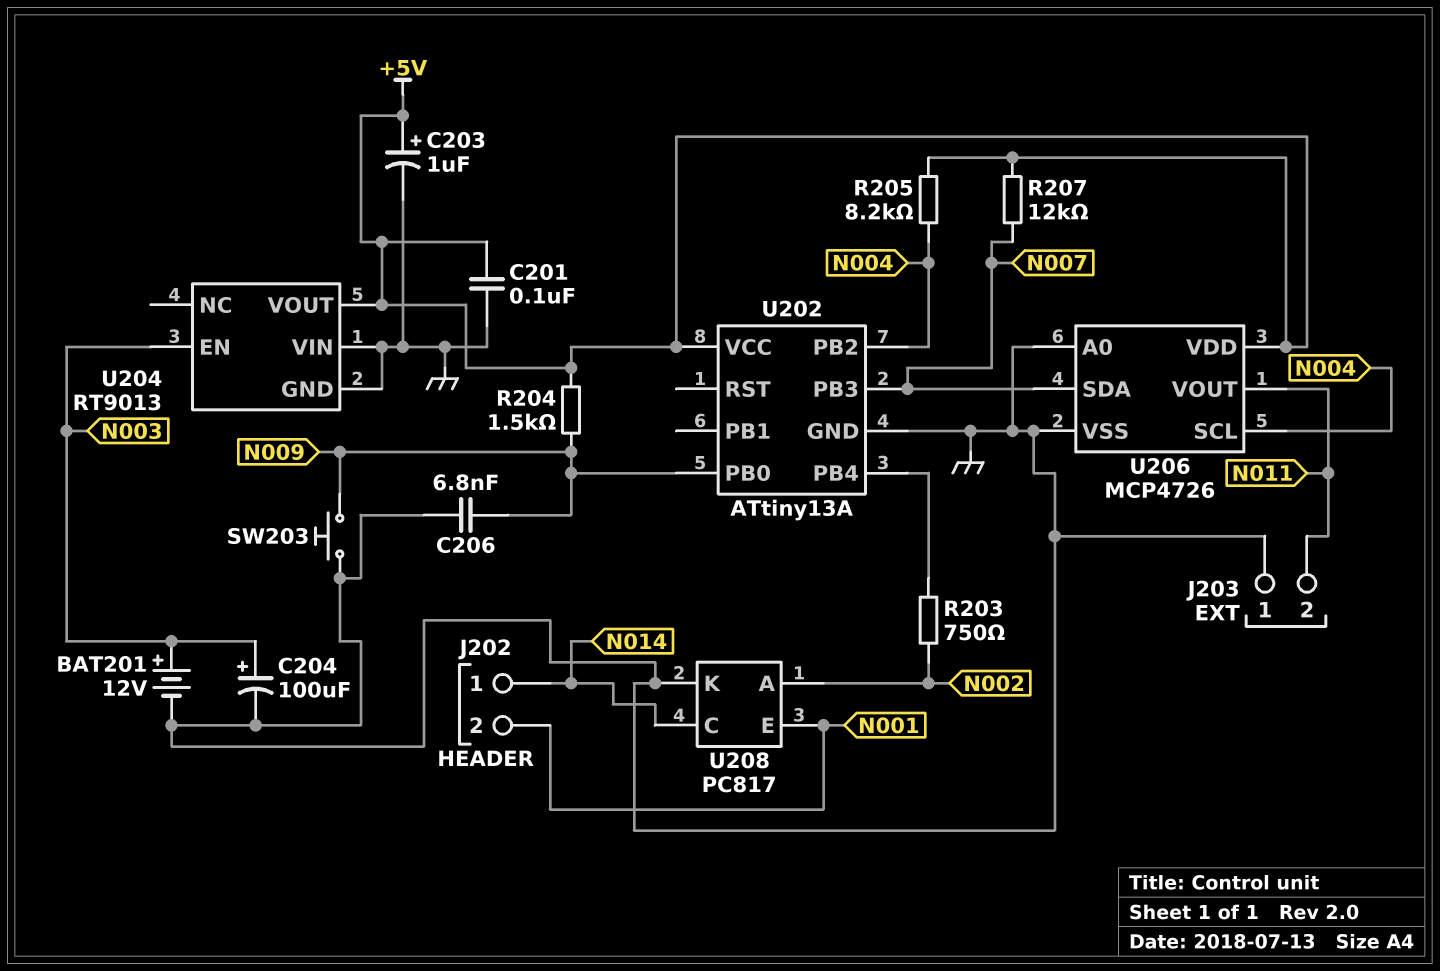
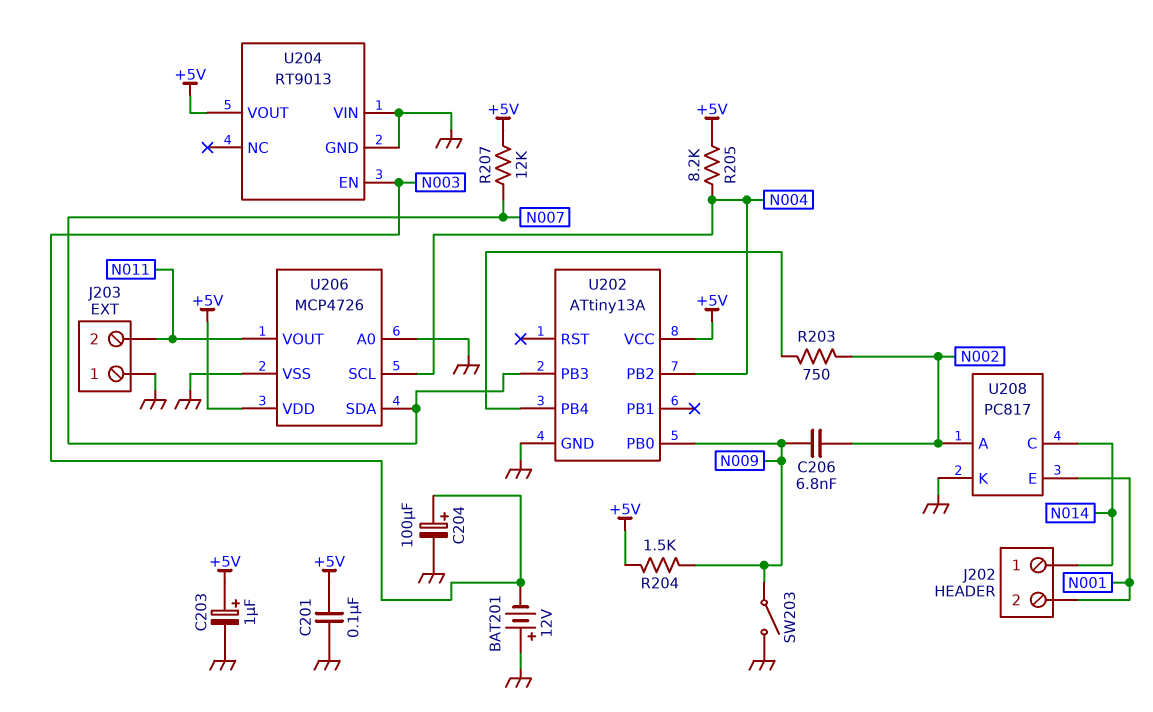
BAT201: 12V (plus N003, minus GND) -> 12V (plus GND, minus N003)
C206: 6.8nF (GND, N009) -> 6.8nF (N002, N009)
SW203: button (GND, N009) -> switch (GND, N009)

